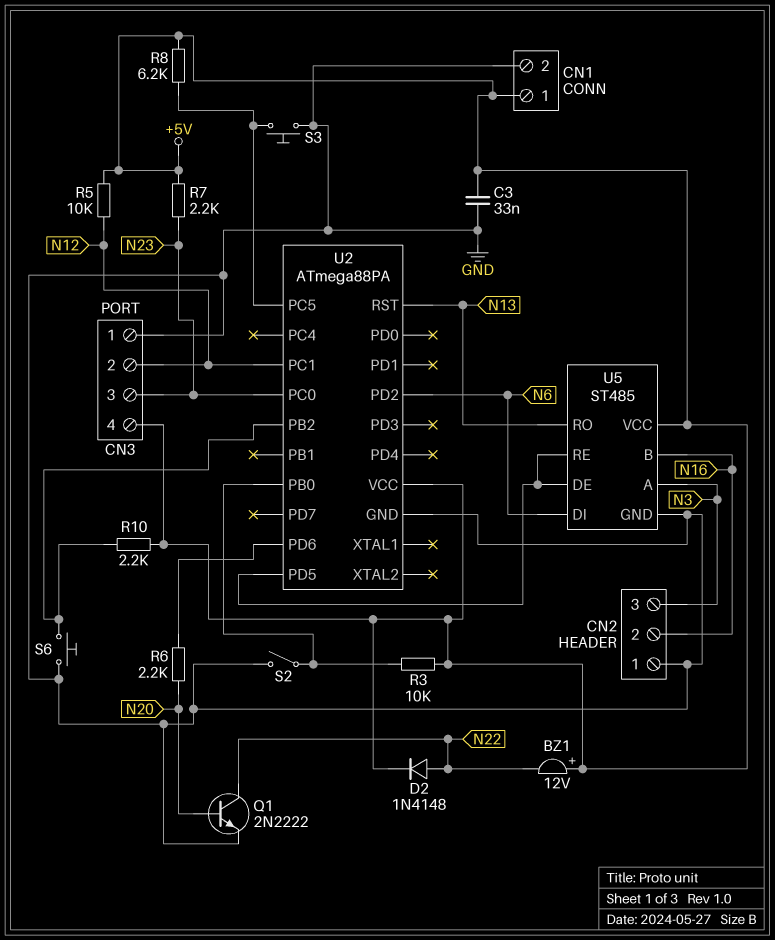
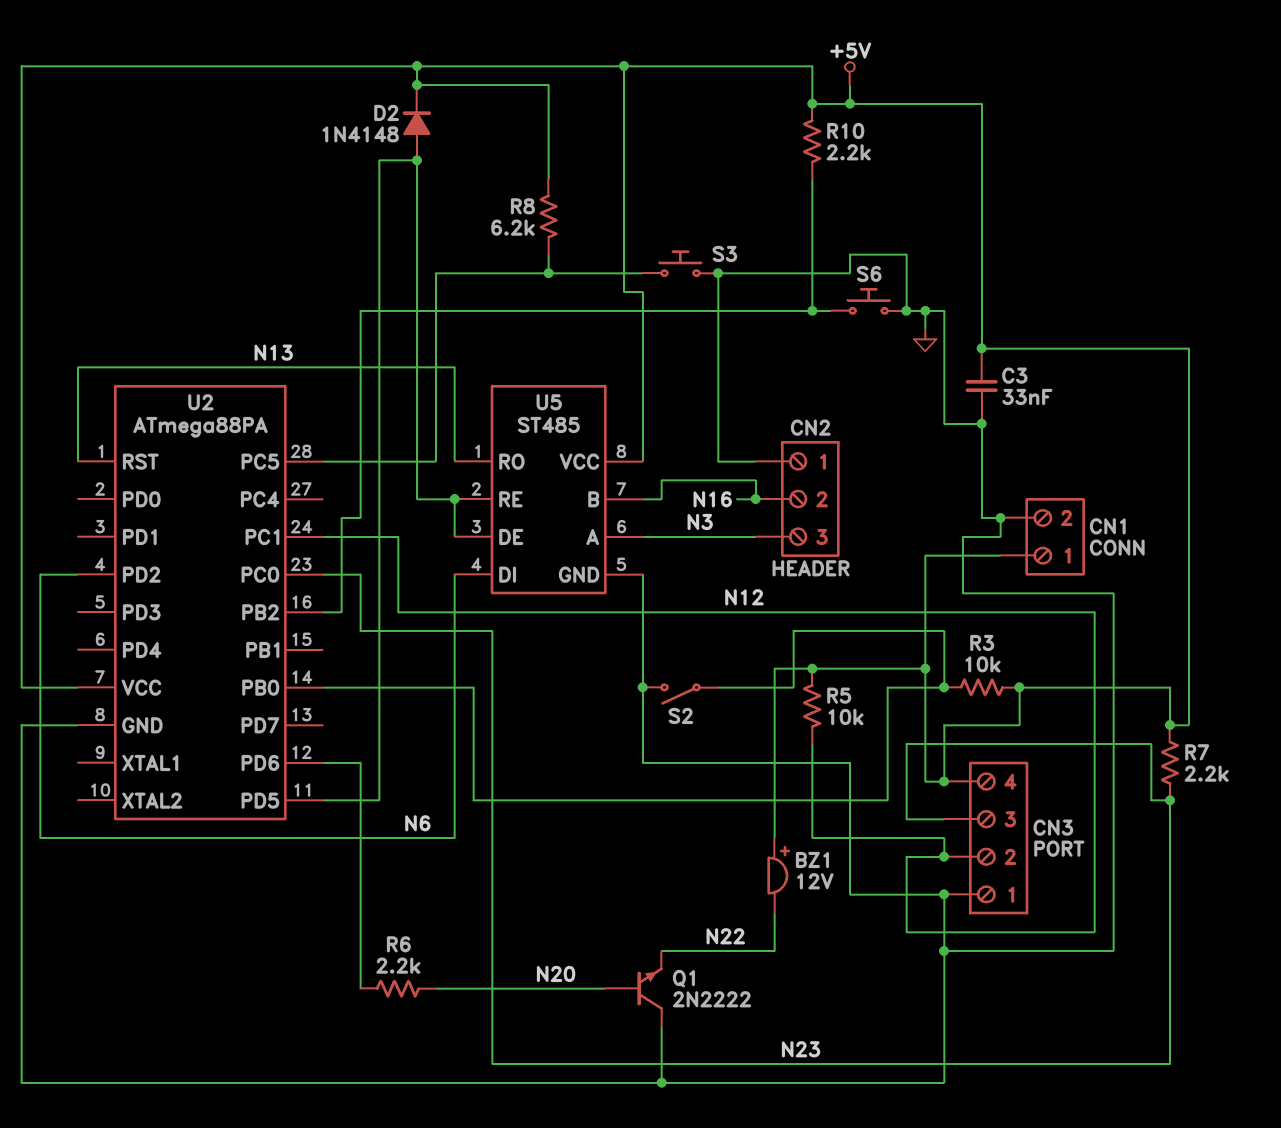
D2: diode 1N4148 (A N22, K +5V) -> diode 1N4148 (A U2/PD5, K +5V)
Q1: NPN 2N2222 (B N20, C N22, E GND) -> NPN 2N2222 (B N20, C GND, E N22)

